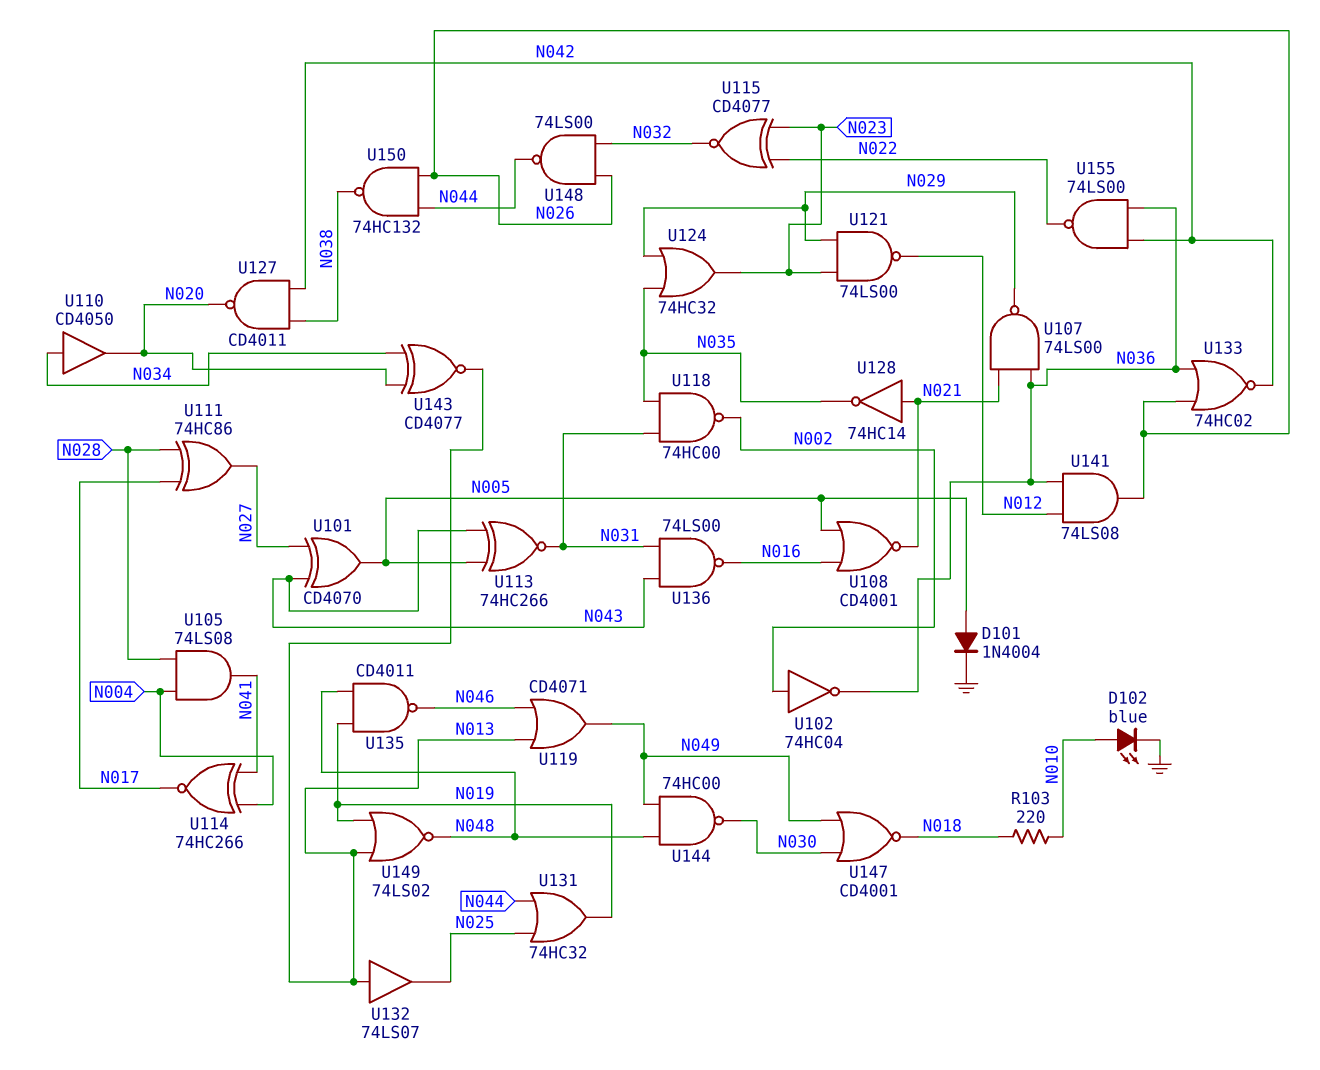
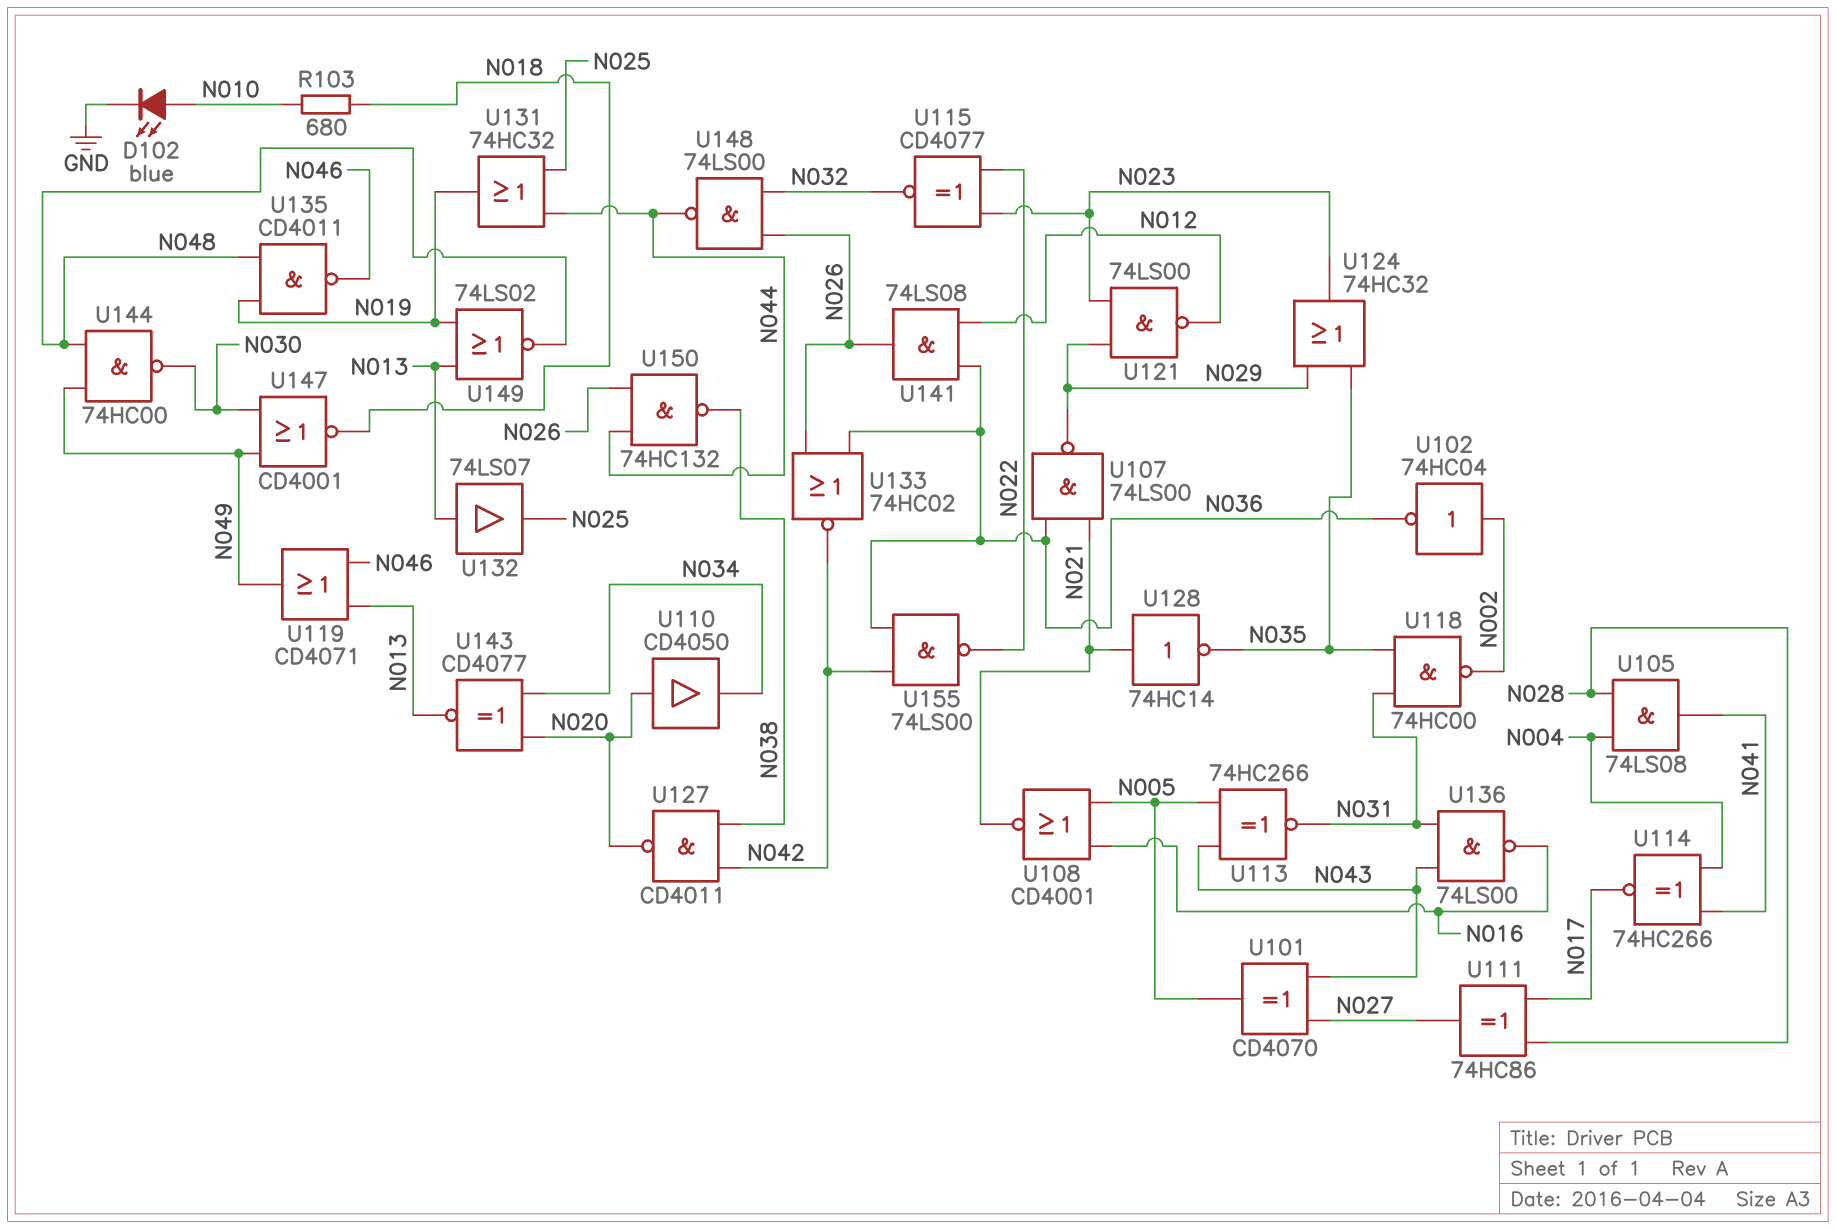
D101: diode 1N4004 (A N005, K GND) -> none
R103: 220 (N010, N018) -> 680 (N010, N018)
U110: buffer CD4050 (in N034, out N020) -> buffer CD4050 (in N020, out N034)

